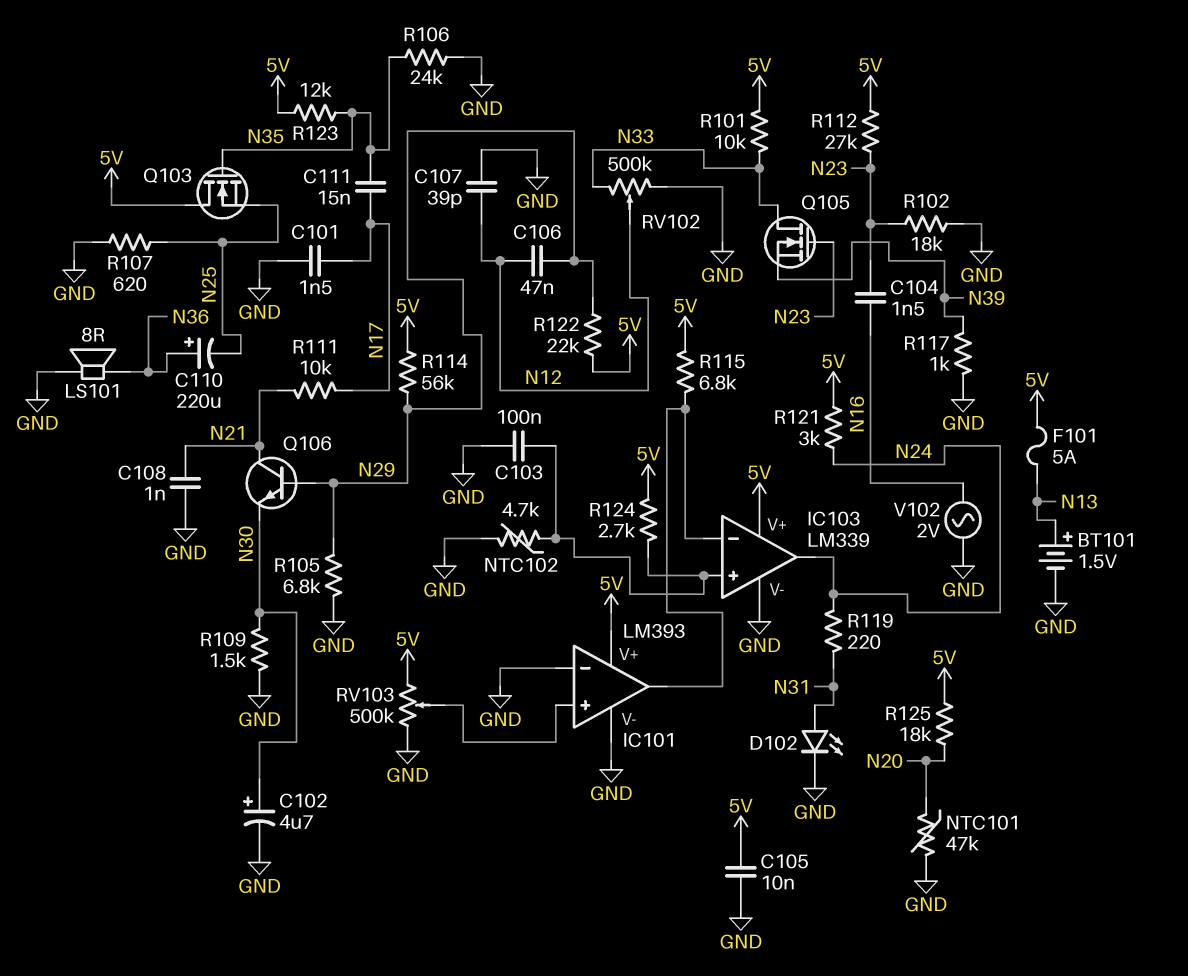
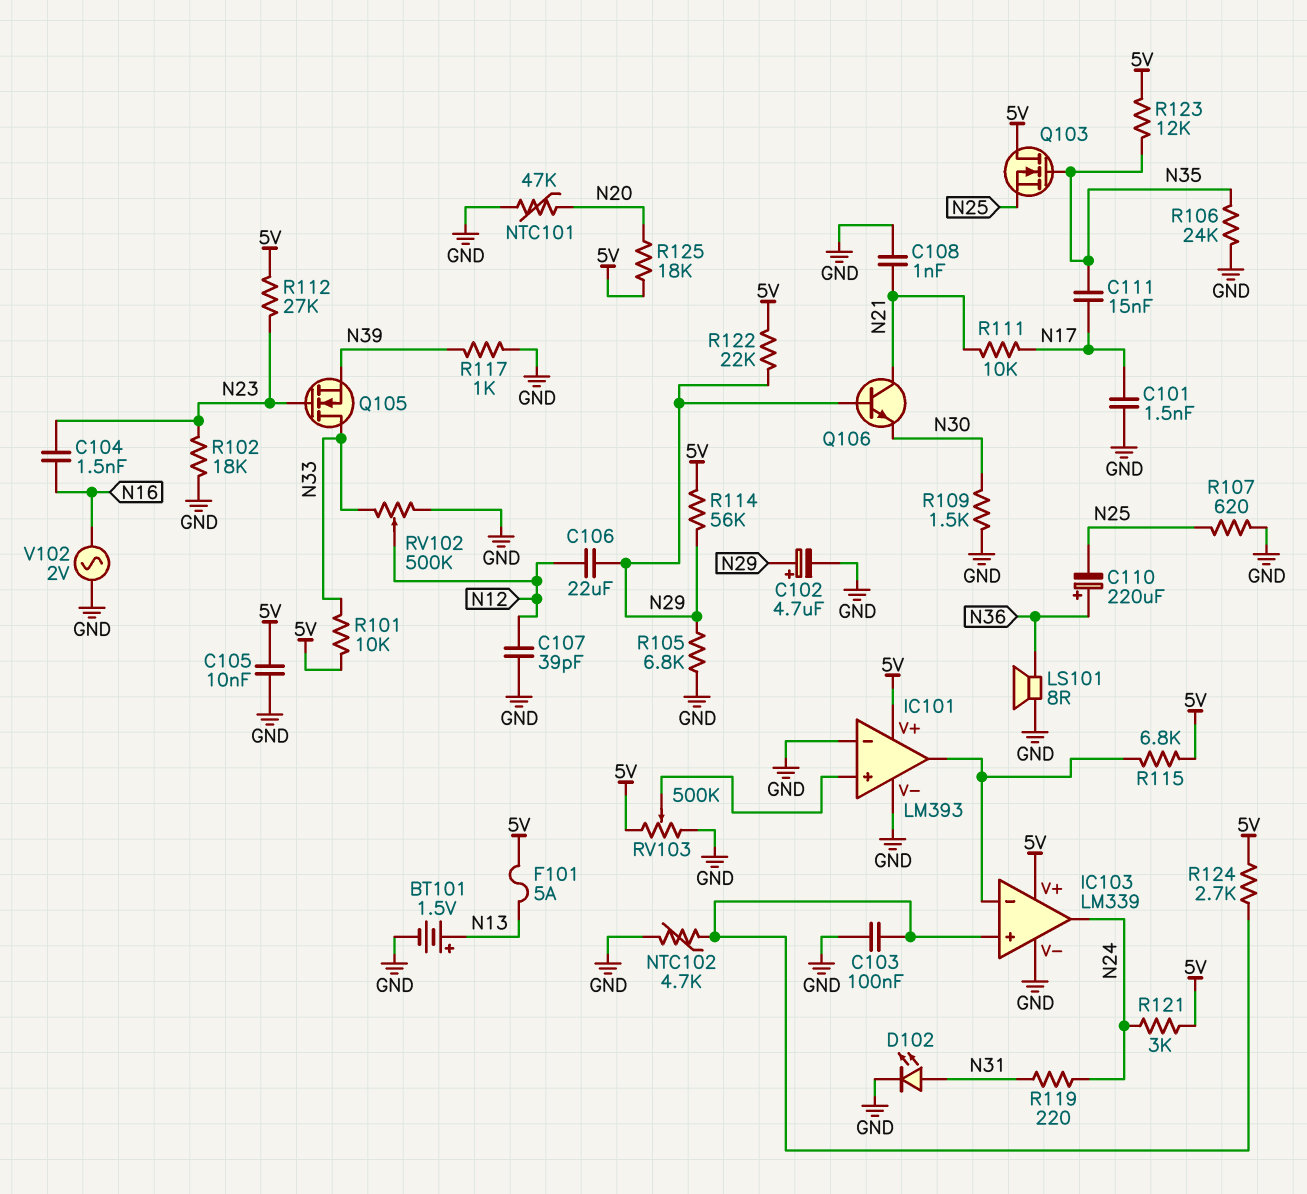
C102: 4.7uF (plus N30, minus GND) -> 4.7uF (plus N29, minus GND)
C106: 47nF (N12, N29) -> 22uF (N12, N29)

